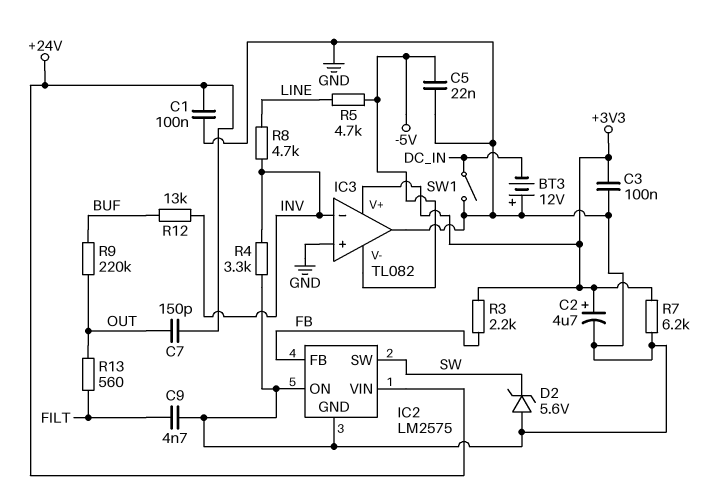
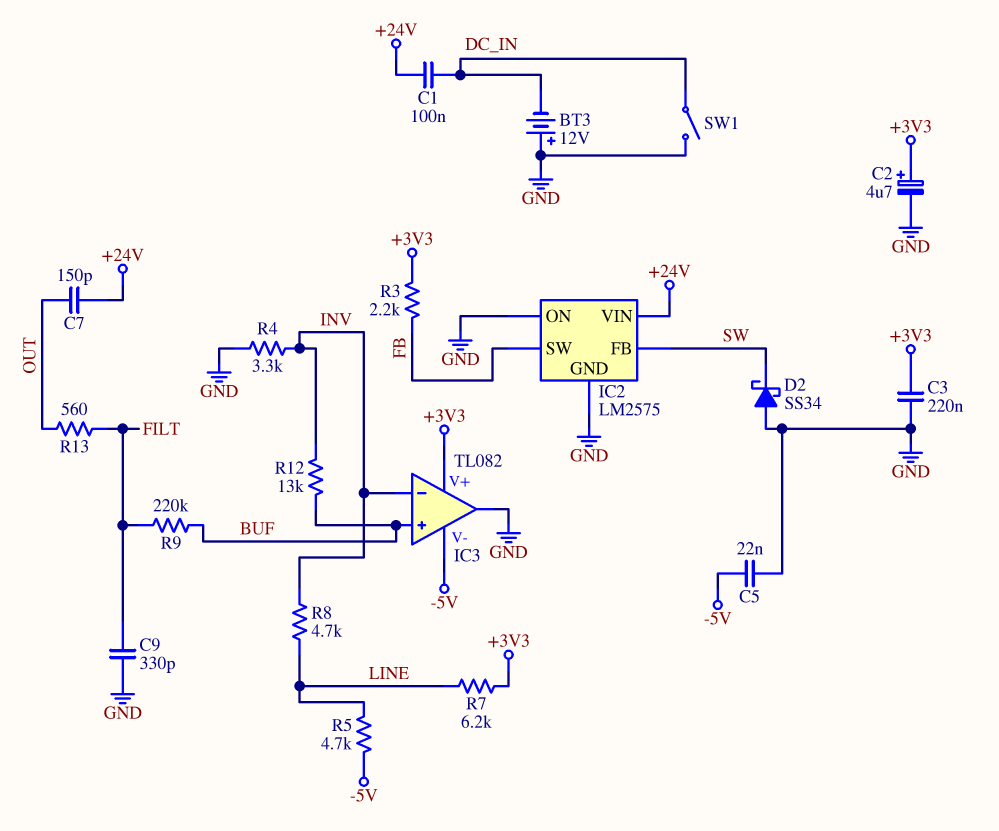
C1: 100nF (+24V, GND) -> 100nF (+24V, DC_IN)
C3: 100nF (+3V3, GND) -> 220nF (+3V3, GND)
C9: 4.7nF (FILT, GND) -> 330pF (FILT, GND)
D2: zener 5.6V (A GND, K SW) -> schottky SS34 (A GND, K SW)
IC2 pin FB: FB -> SW
IC2 pin SW: SW -> FB
IC3 pin in+: GND -> BUF
R7: 6.2k (+3V3, GND) -> 6.2k (+3V3, LINE)
R9: 220k (BUF, OUT) -> 220k (BUF, FILT)

